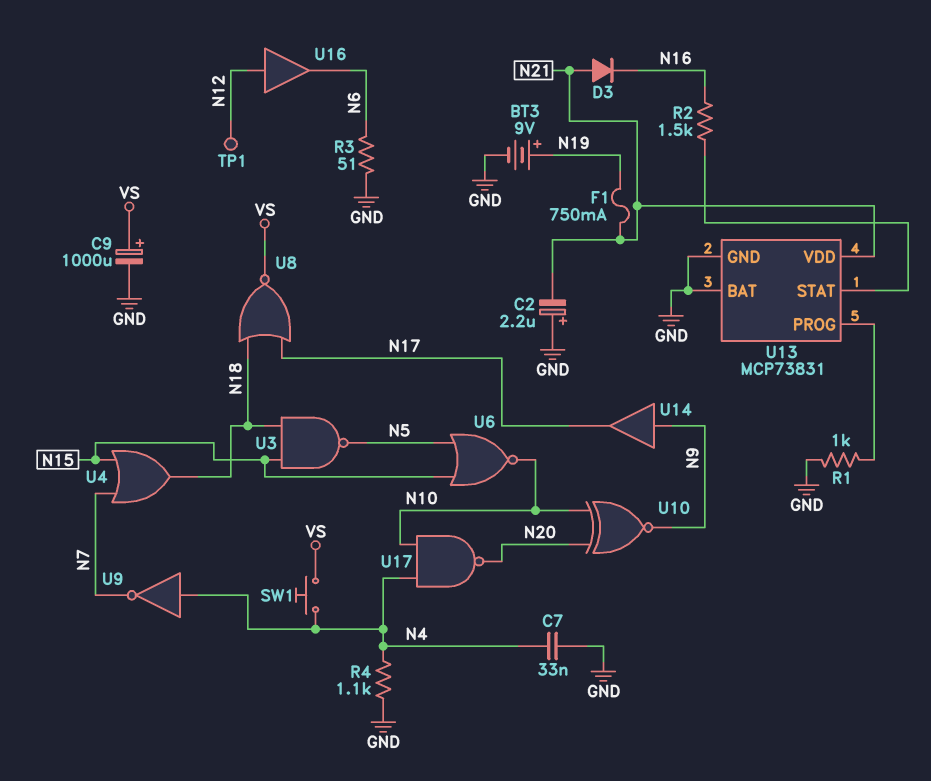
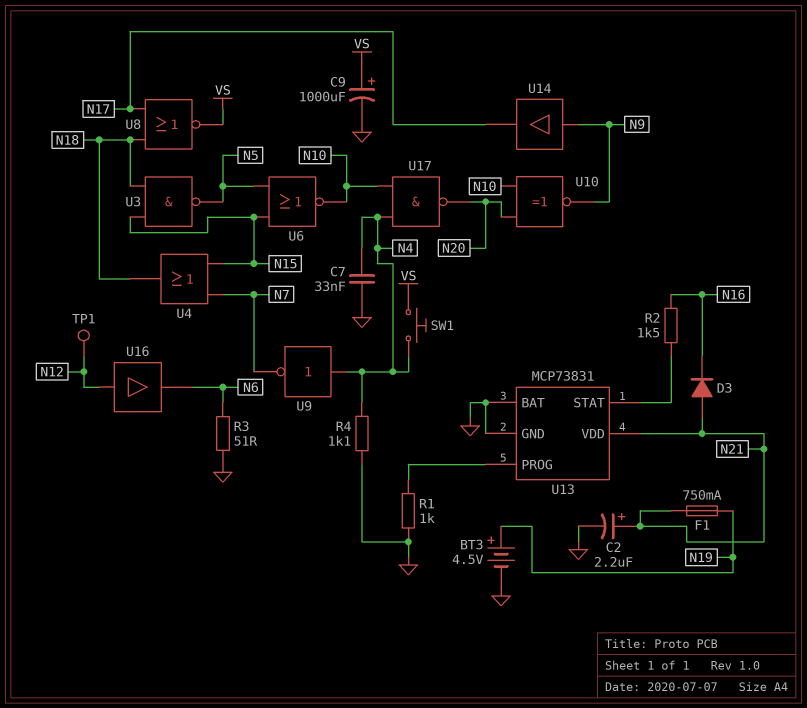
BT3: 9V (plus N19, minus GND) -> 4.5V (plus N19, minus GND)
C2: 2.2uF (plus GND, minus N21) -> 2.2uF (plus N21, minus GND)

